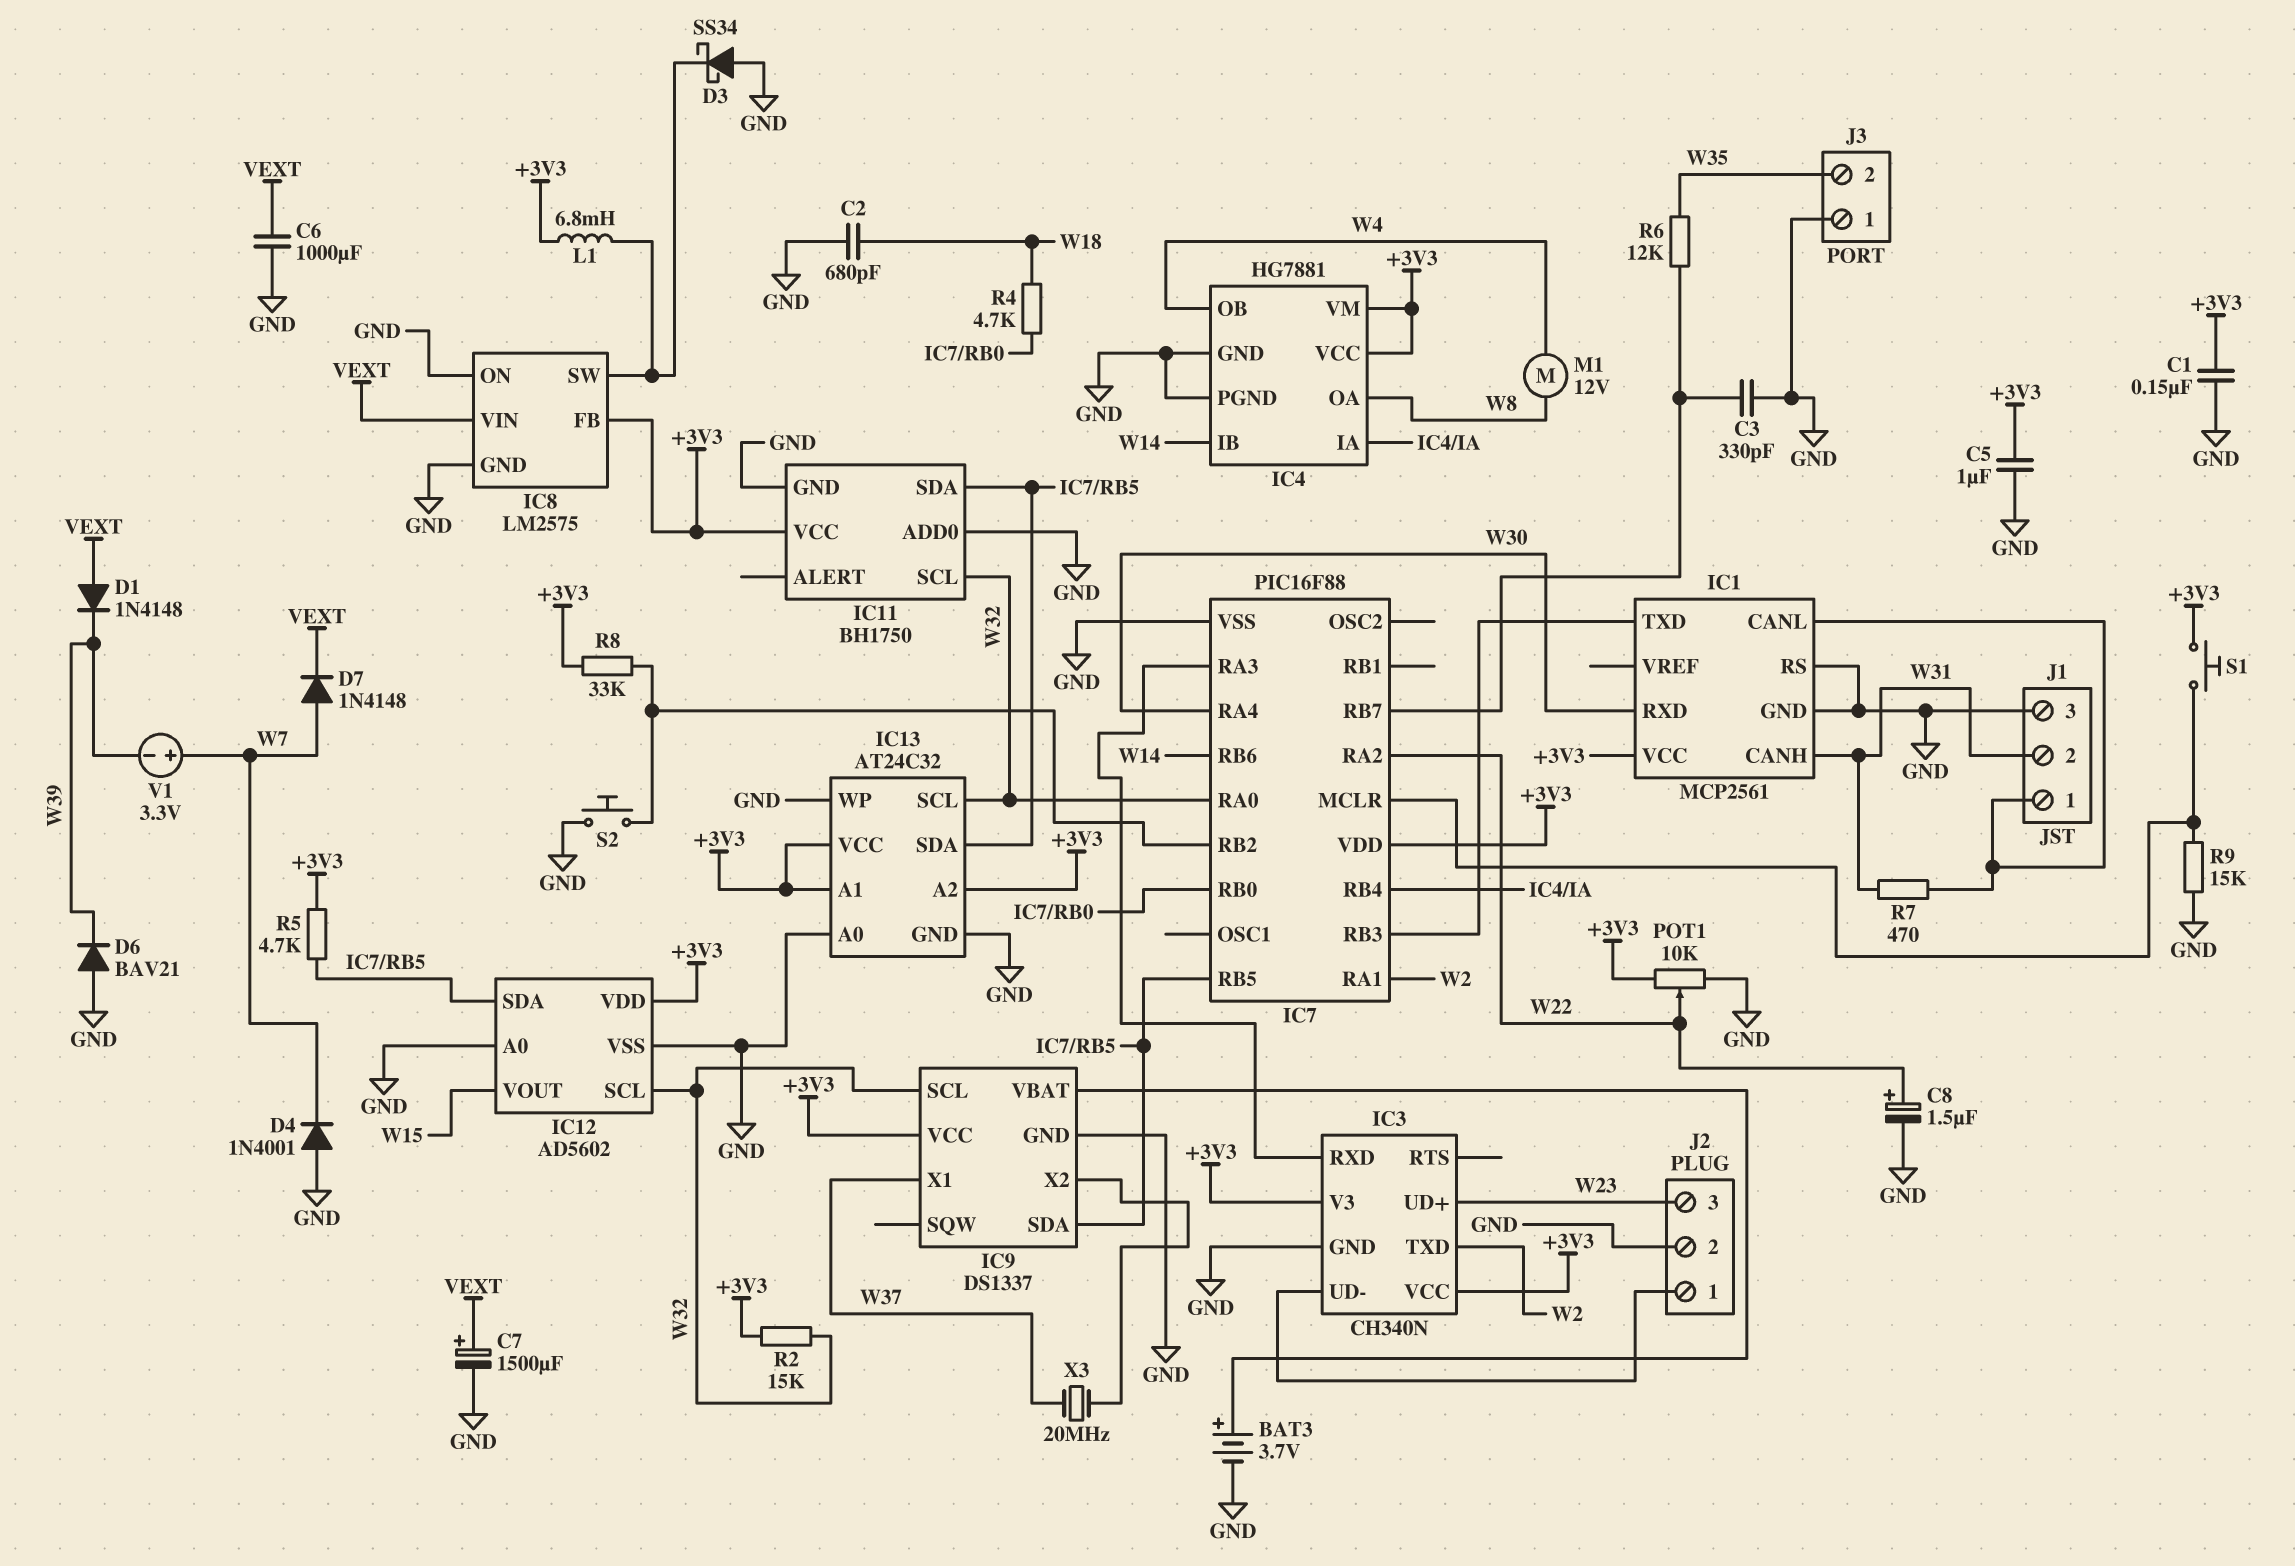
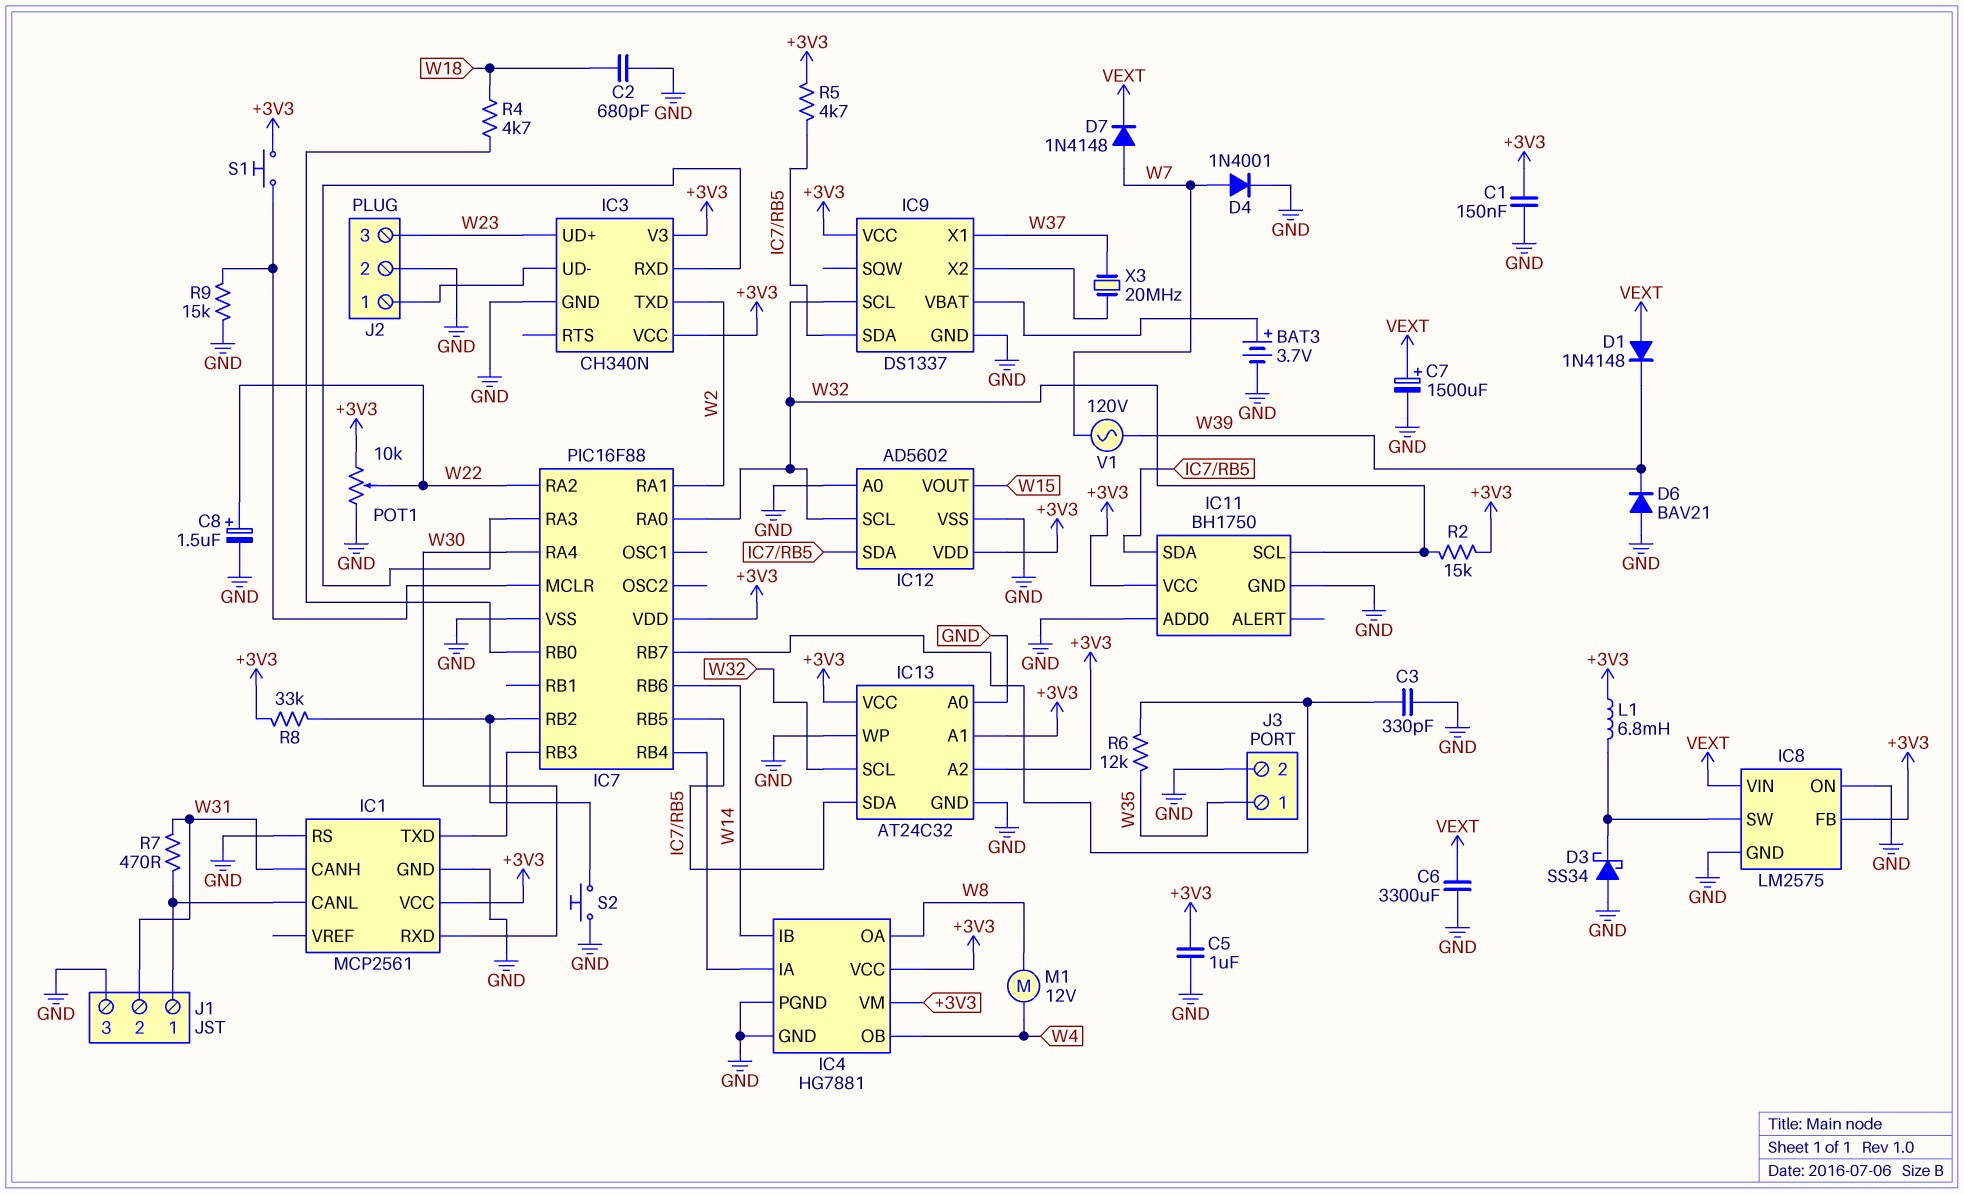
C6: 1000uF (GND, VEXT) -> 3300uF (GND, VEXT)
D4: diode 1N4001 (A GND, K W7) -> diode 1N4001 (A W7, K GND)
J3 pin 1: GND -> W35
J3 pin 2: W35 -> GND
V1: 3.3V (plus W7, minus W39) -> AC 120V (W7, W39)

